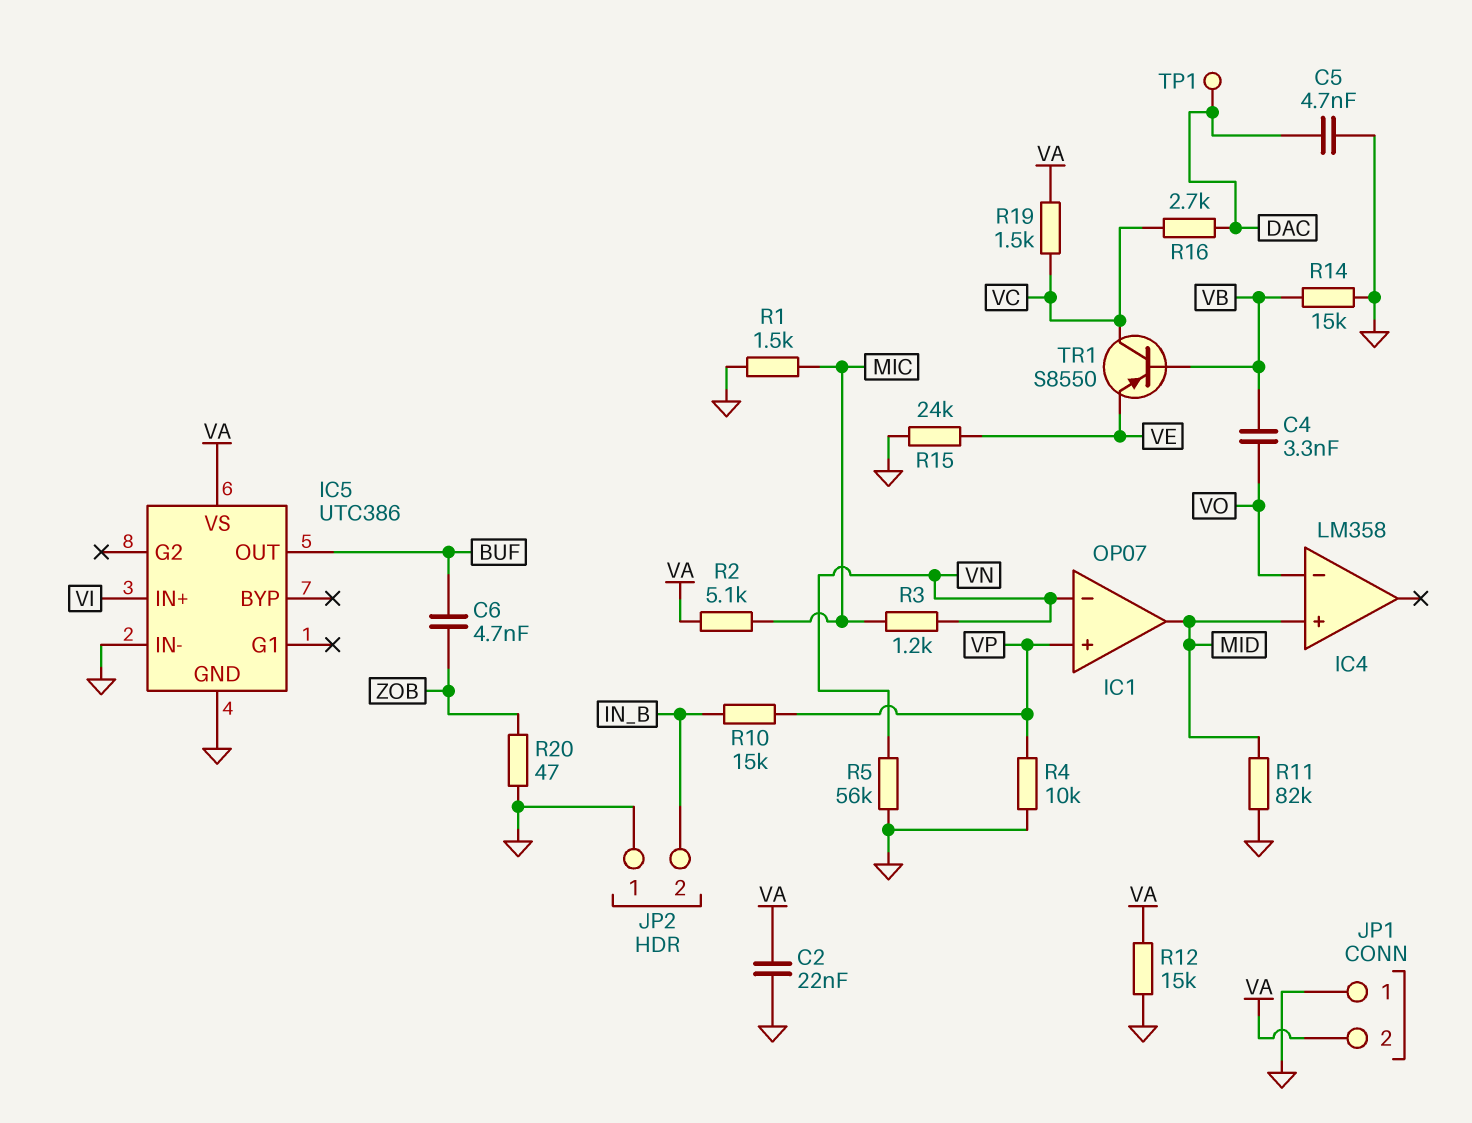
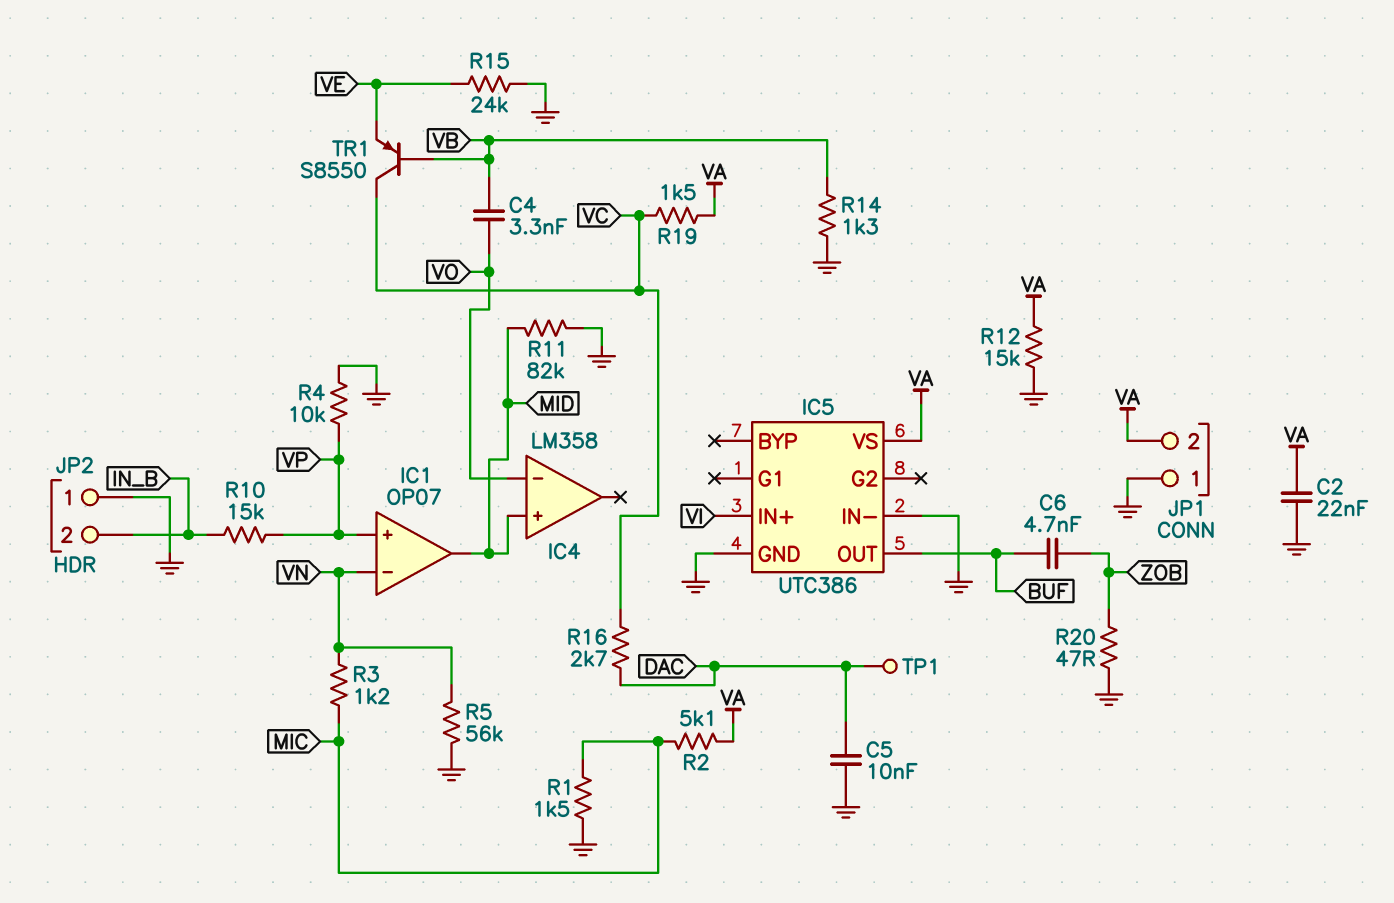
C5: 4.7nF (DAC, GND) -> 10nF (DAC, GND)
R14: 15k (GND, VB) -> 1.3k (GND, VB)

